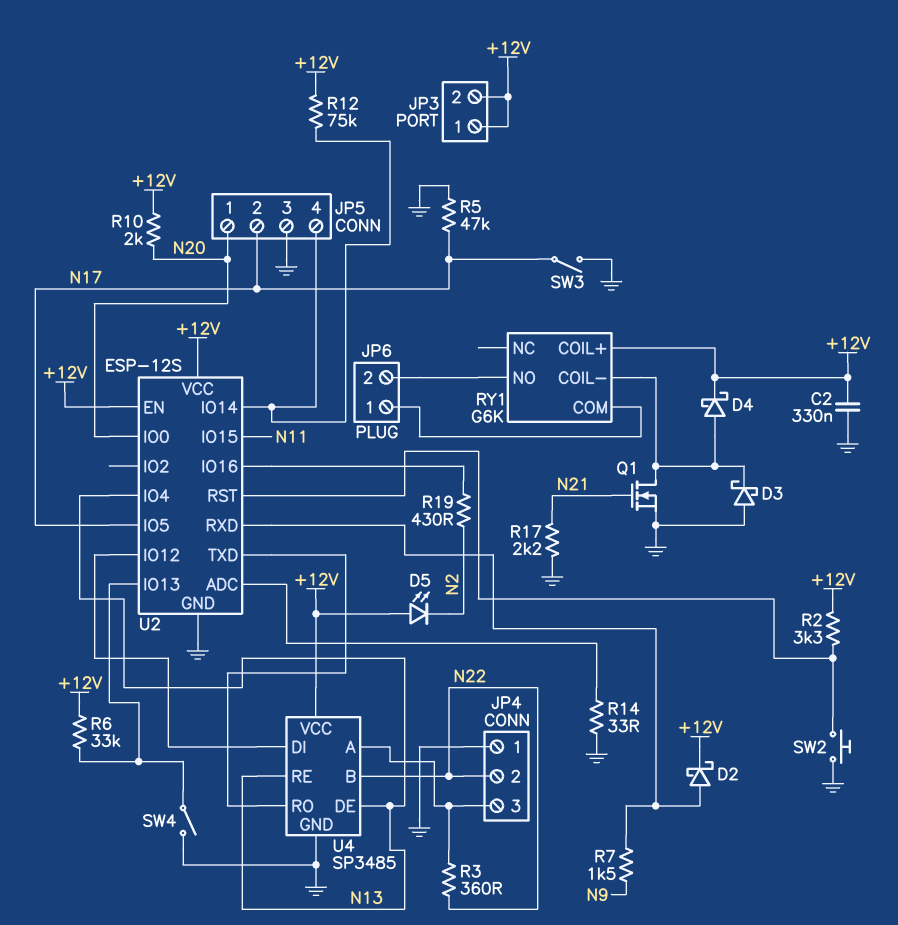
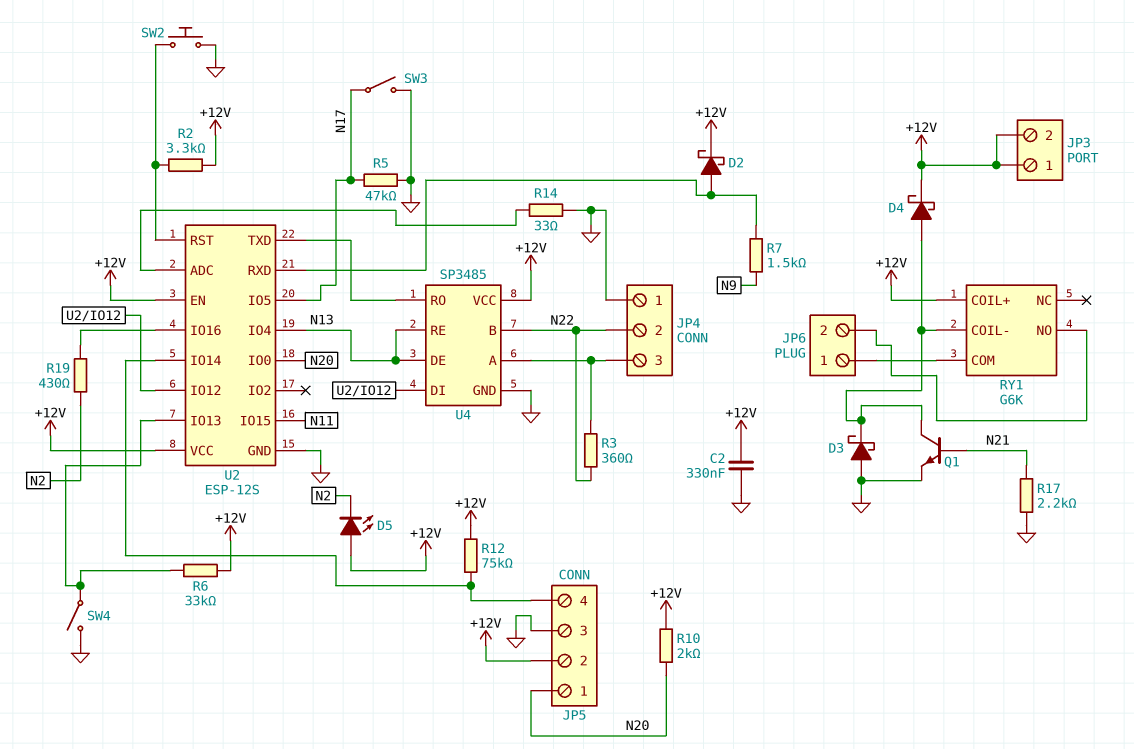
JP5 pin 2: N17 -> +12V
Q1: NMOS (G N21, D RY1/COIL-, S GND) -> NPN (B N21, C RY1/COIL-, E GND)

